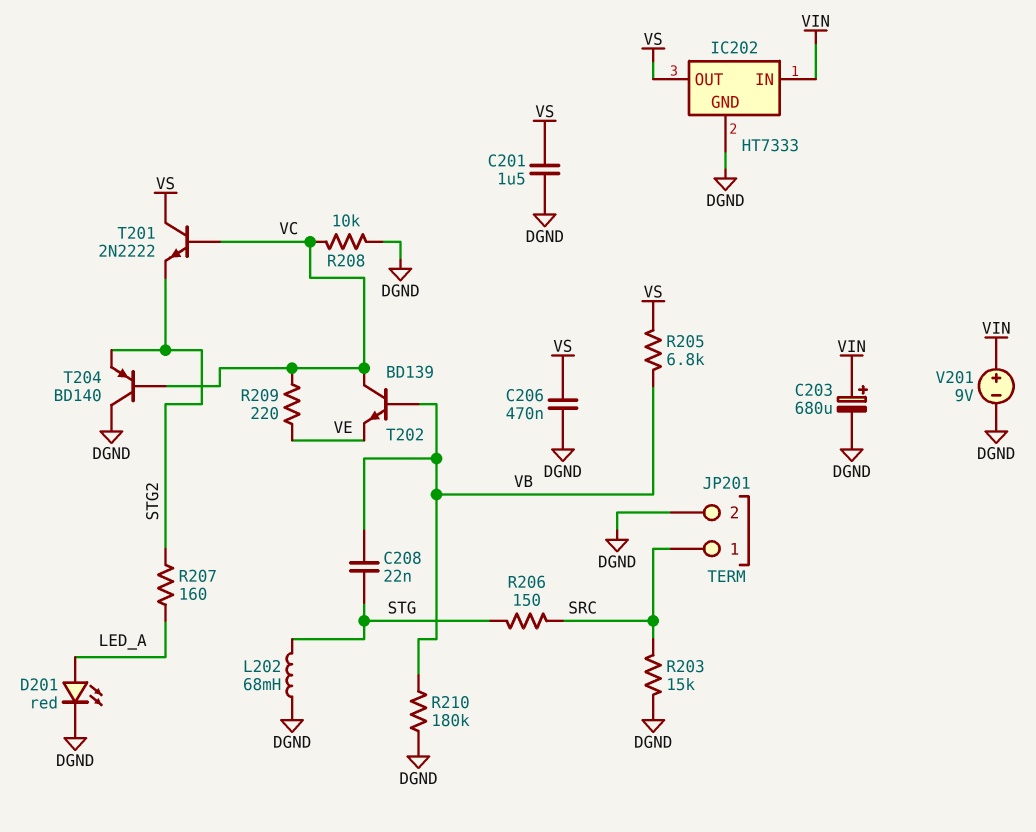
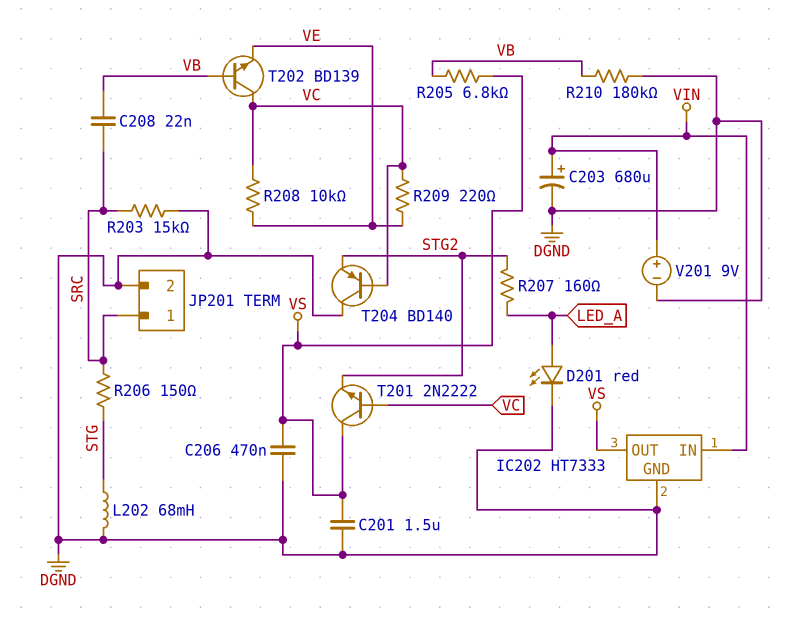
C208: 22nF (STG, VB) -> 22nF (SRC, VB)
R208: 10k (DGND, VC) -> 10k (VC, VE)

